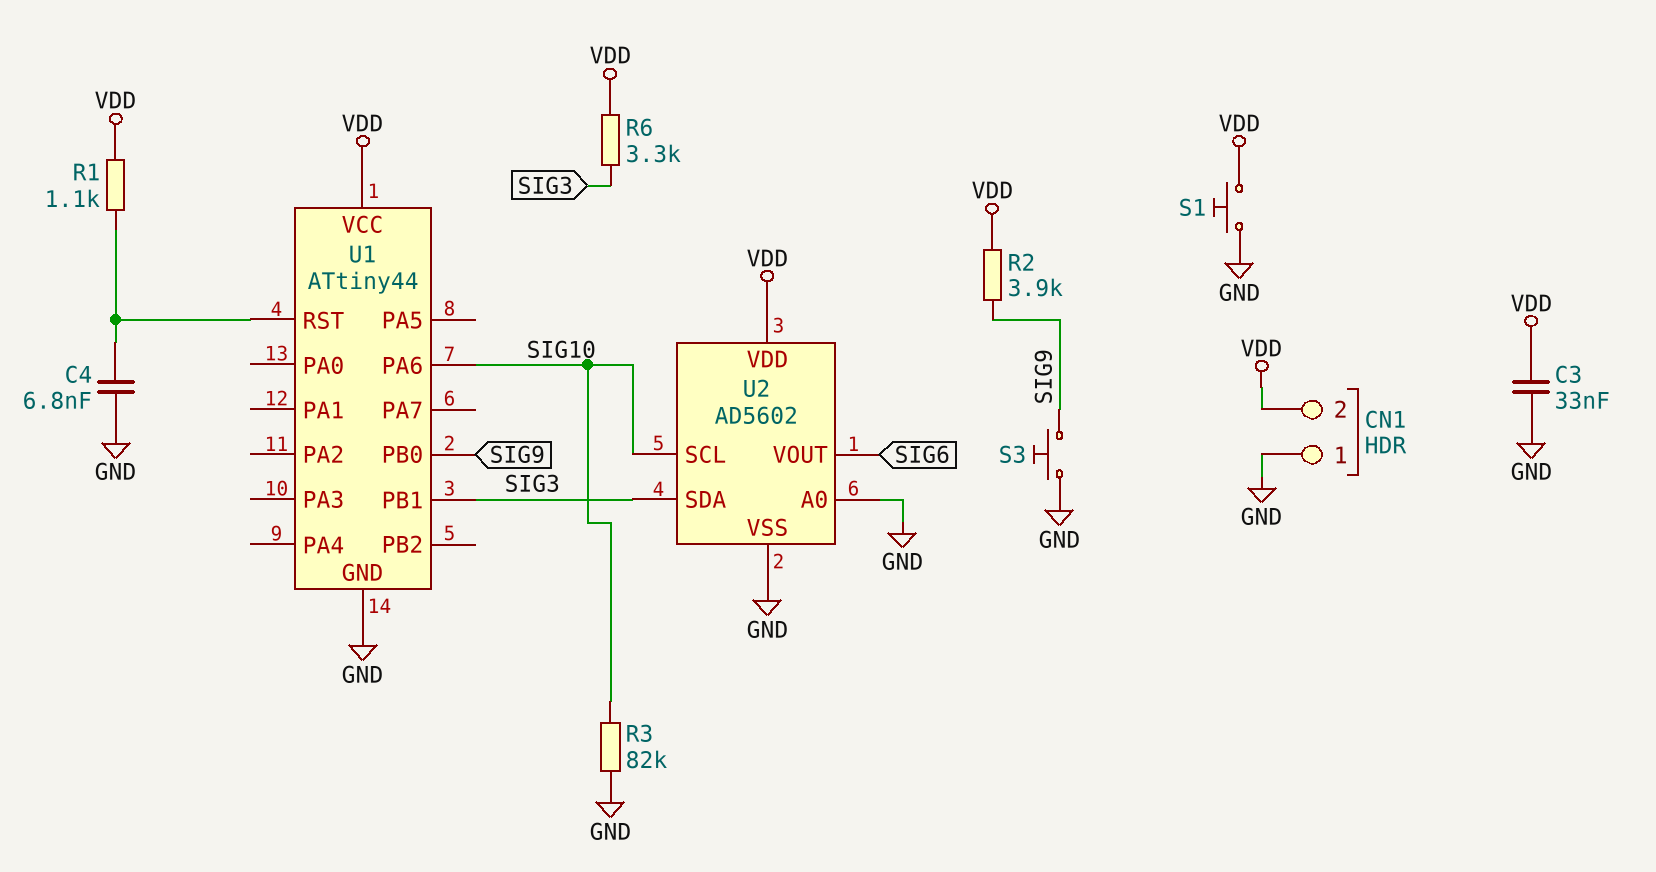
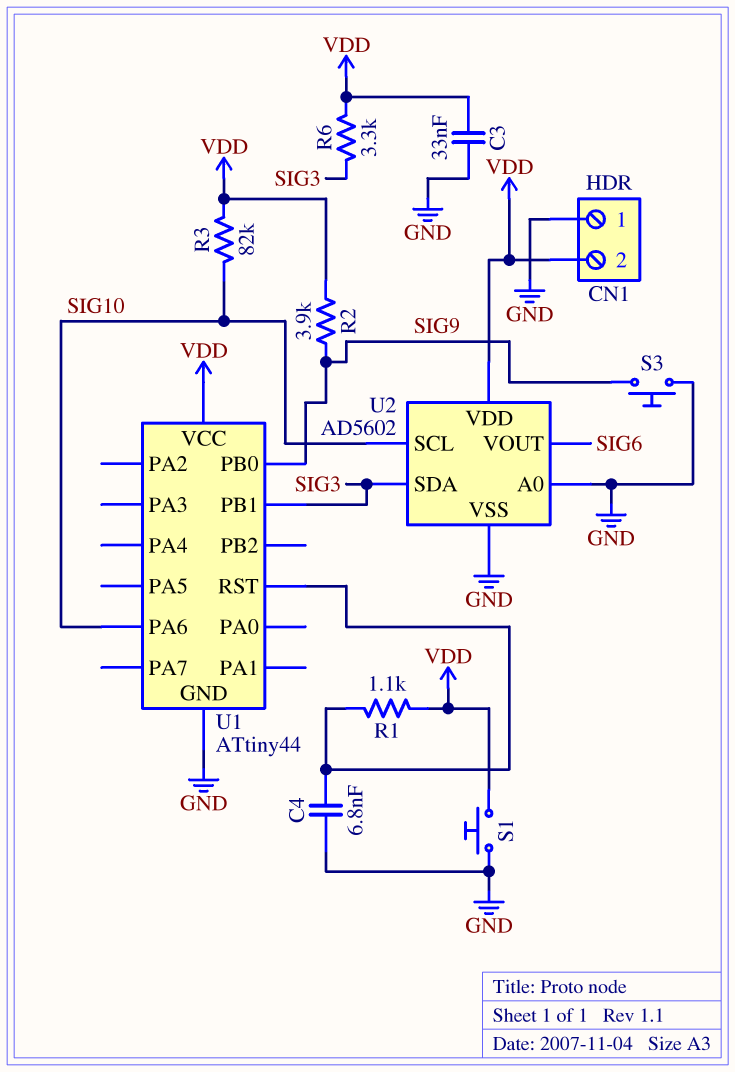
R3: 82k (GND, SIG10) -> 82k (SIG10, VDD)

